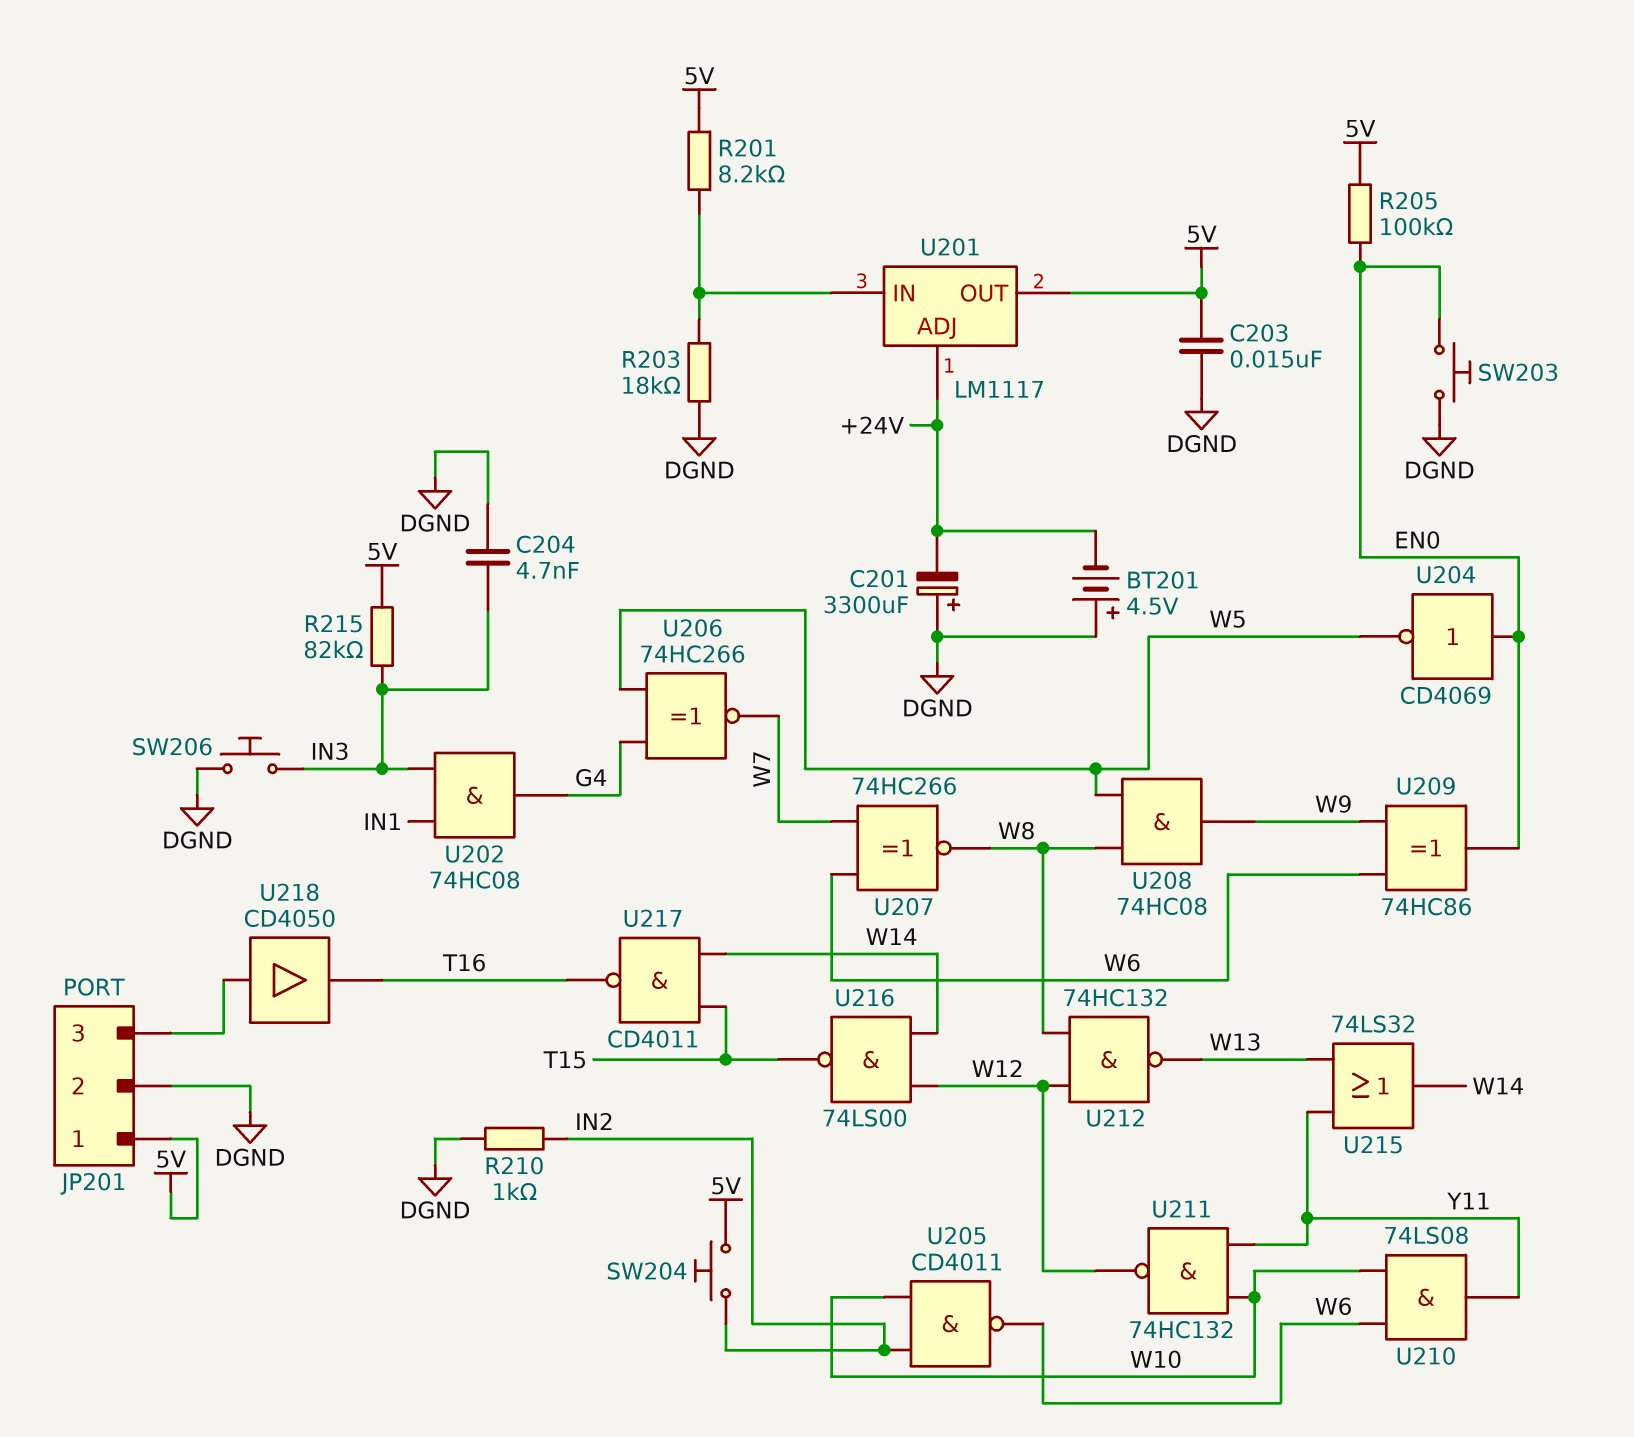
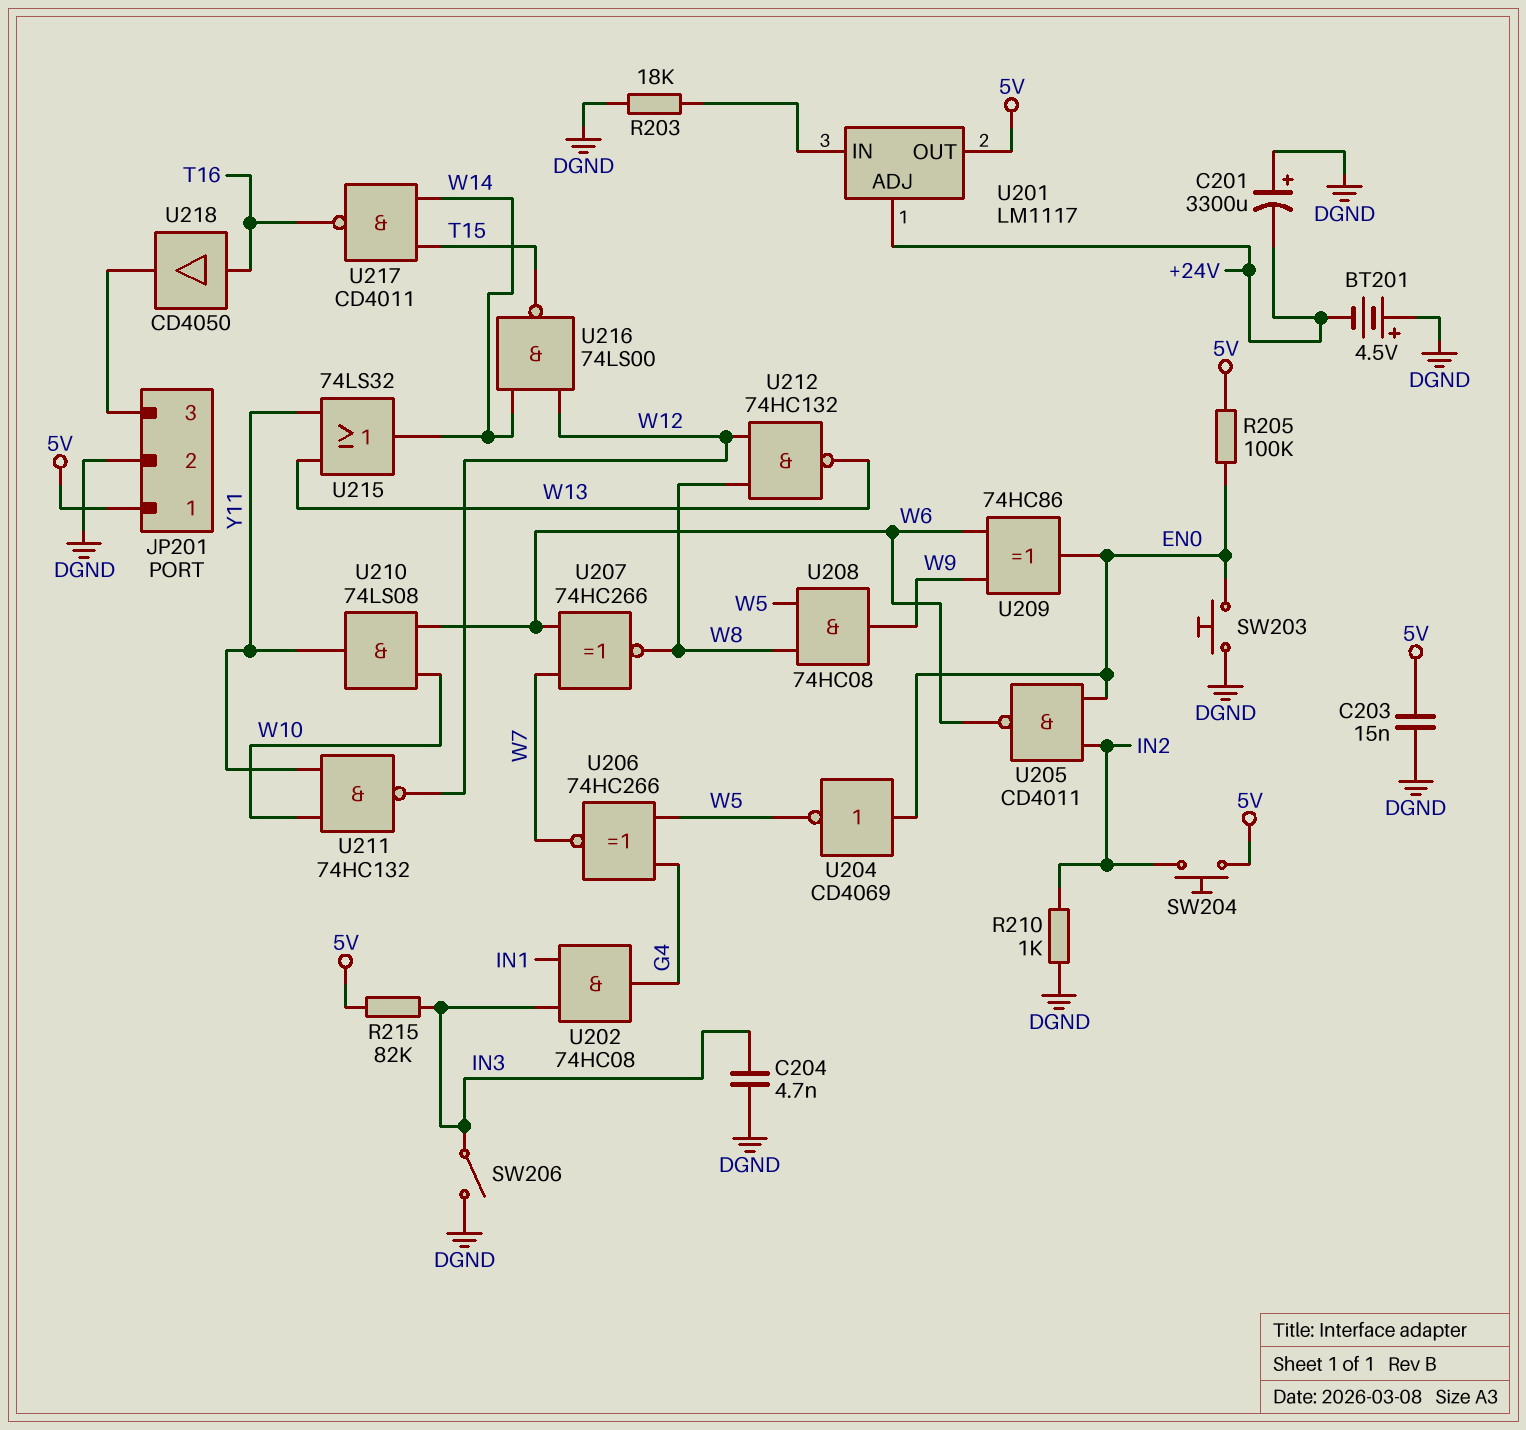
R201: 8.2k (5V, U201/IN) -> none
SW206: button (DGND, IN3) -> switch (DGND, IN3)
U205: NAND CD4011 (in IN2, in W10, out W6) -> NAND CD4011 (in EN0, in IN2, out W6)
U218: buffer CD4050 (in JP201/3, out T16) -> buffer CD4050 (in T16, out JP201/3)

